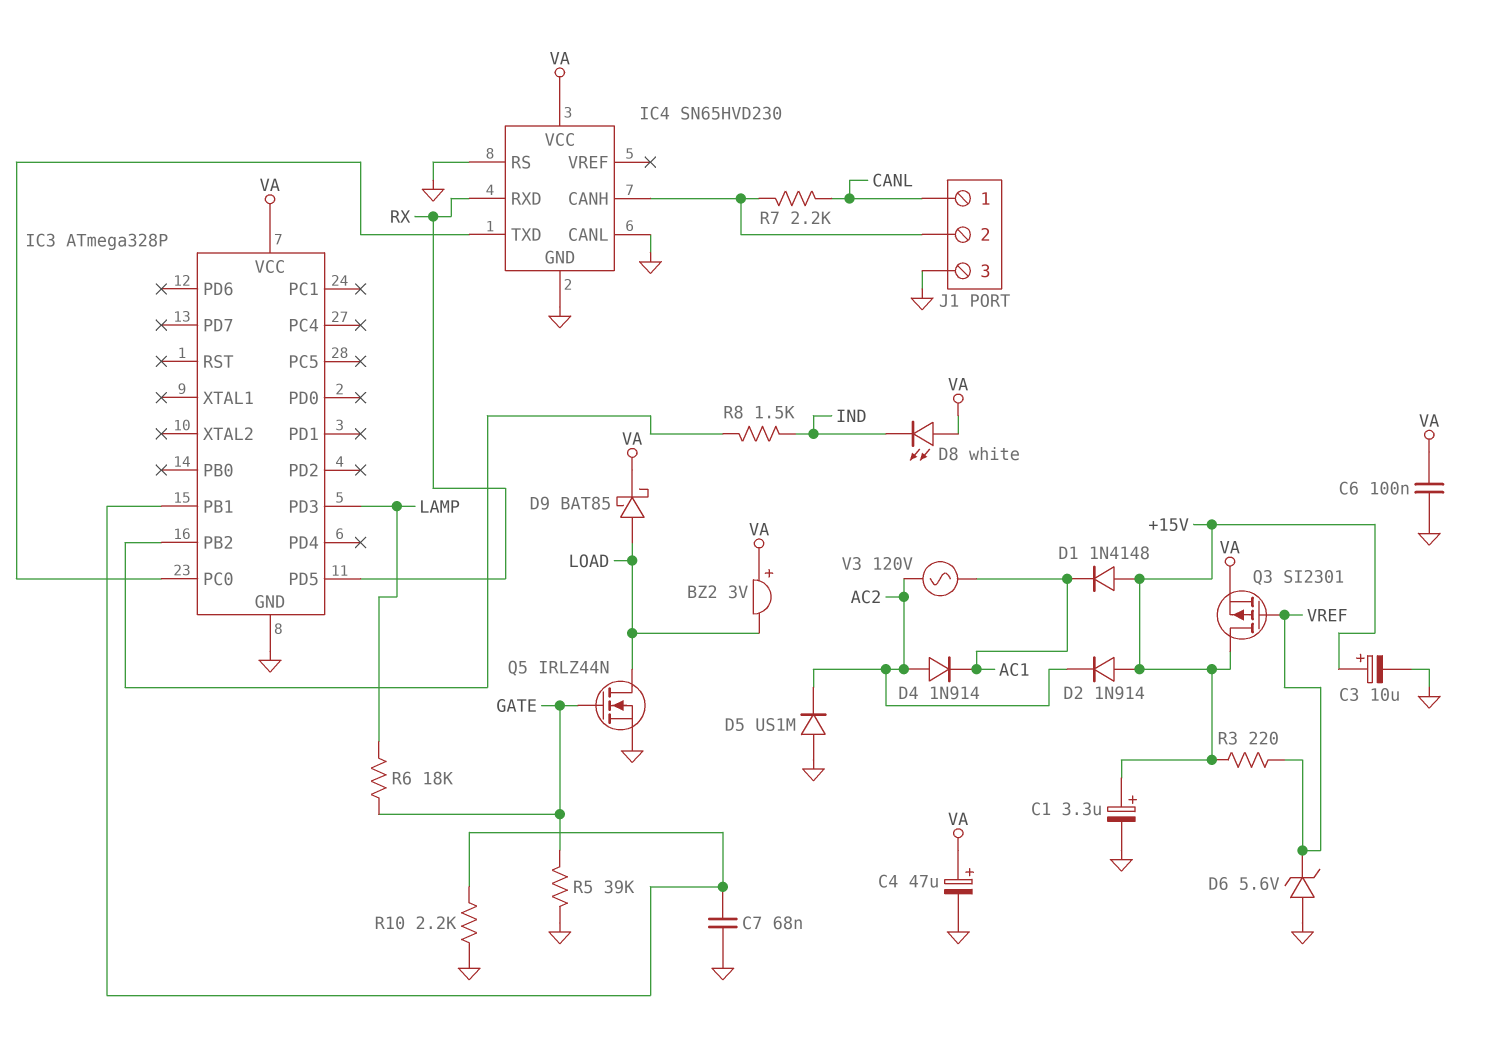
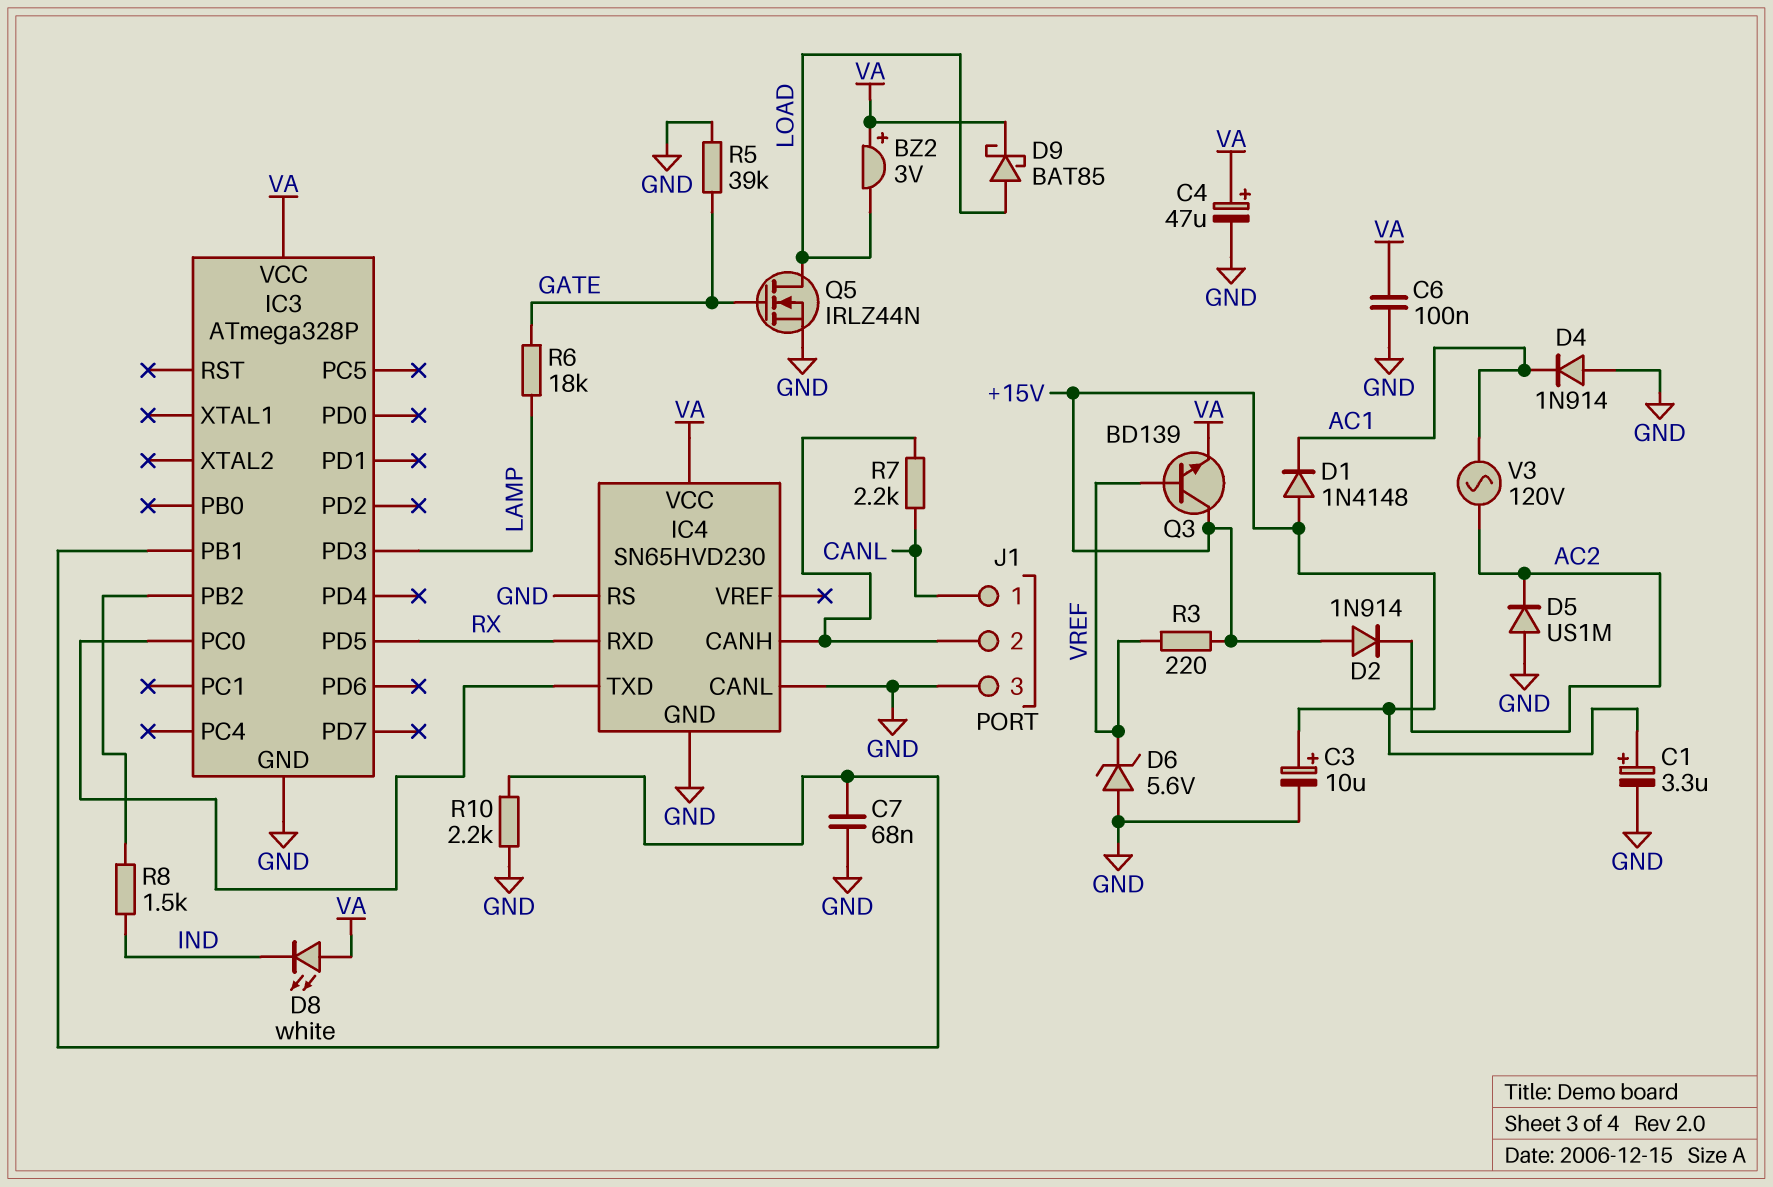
D4: diode 1N914 (A AC2, K AC1) -> diode 1N914 (A GND, K AC1)
Q3: PMOS SI2301 (G VREF, D +15V, S VA) -> NPN BD139 (B VREF, C +15V, E VA)

